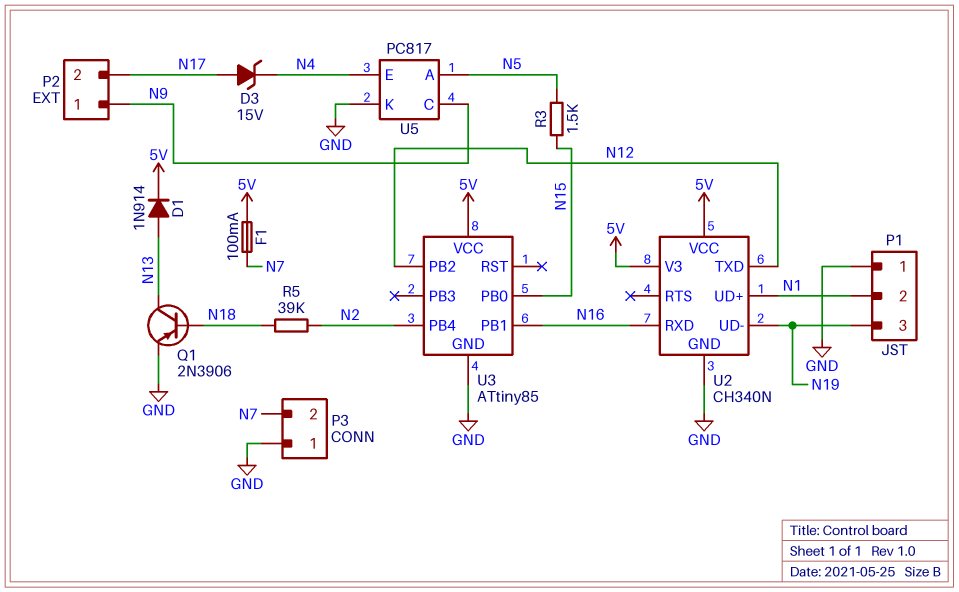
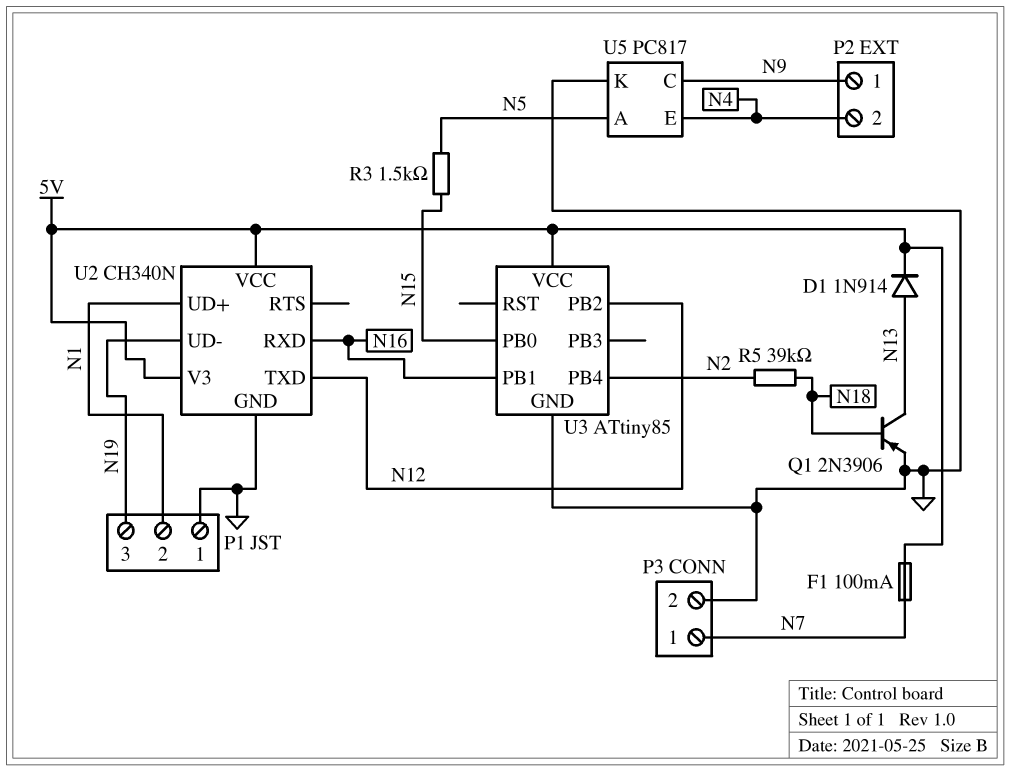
D3: zener 15V (A N17, K N4) -> none
P2 pin 2: N17 -> N4
P3 pin 1: GND -> N7
P3 pin 2: N7 -> GND

